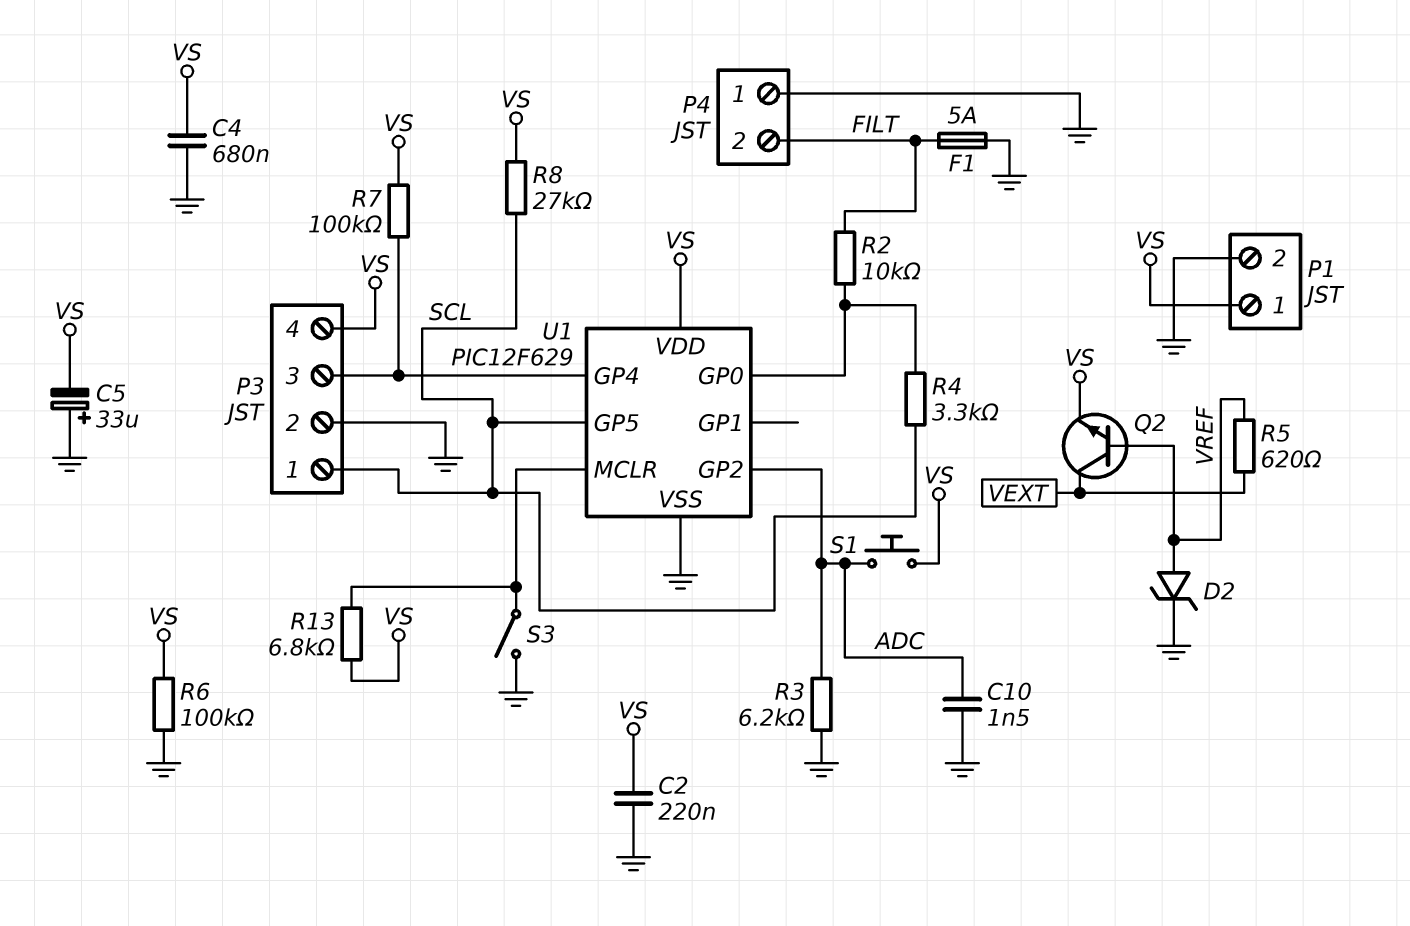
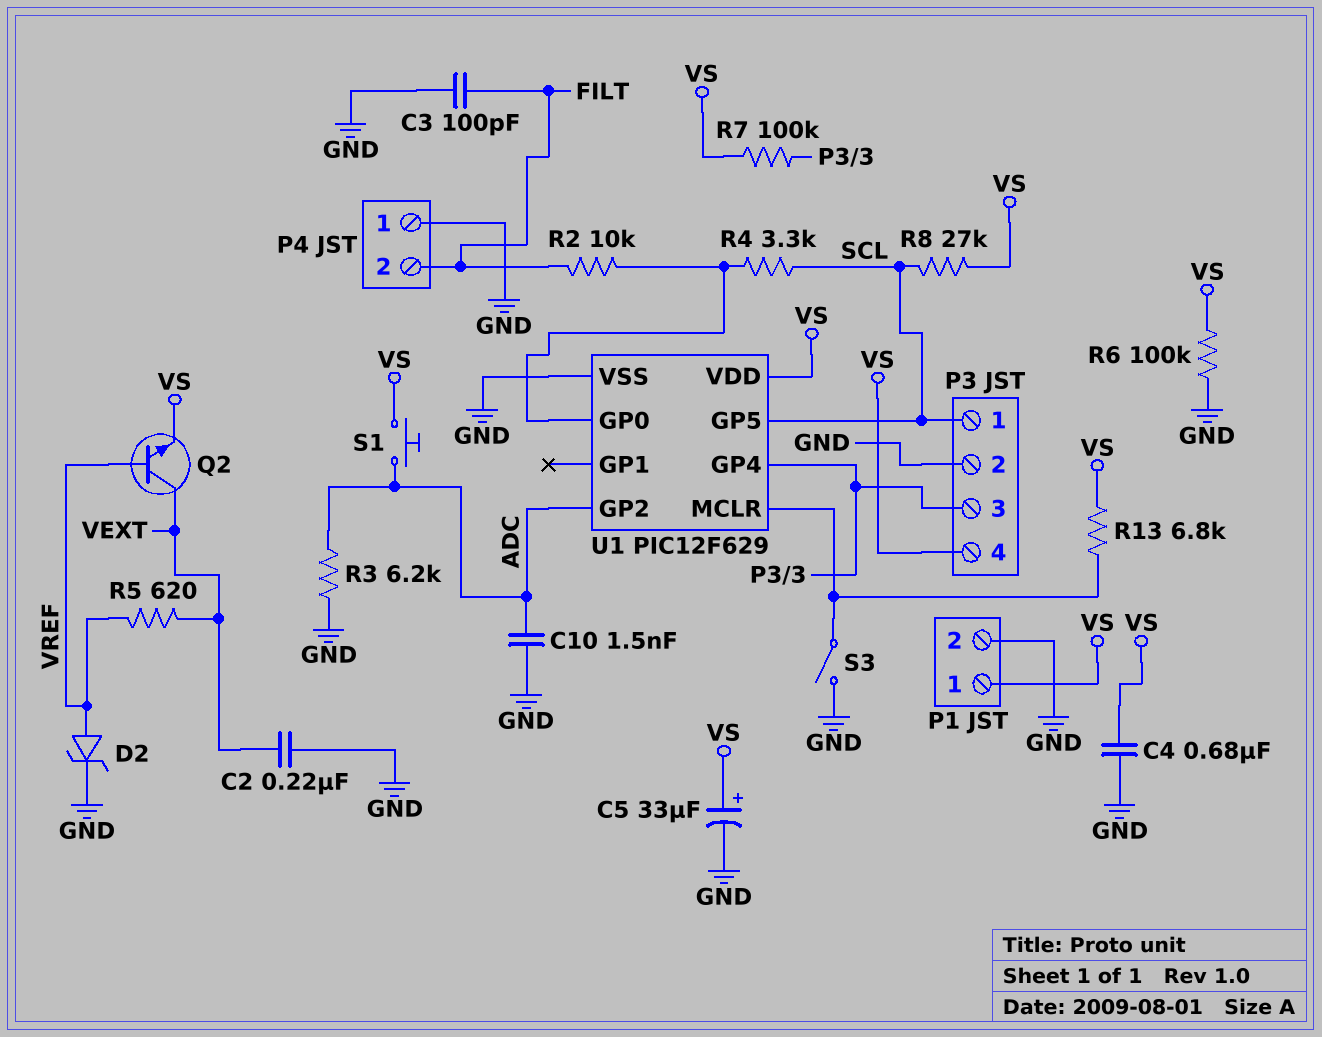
C2: 220nF (GND, VS) -> 220nF (GND, VEXT)
C3: none -> 100pF (FILT, GND)
C5: 33uF (plus GND, minus VS) -> 33uF (plus VS, minus GND)
F1: 5A (FILT, GND) -> none

